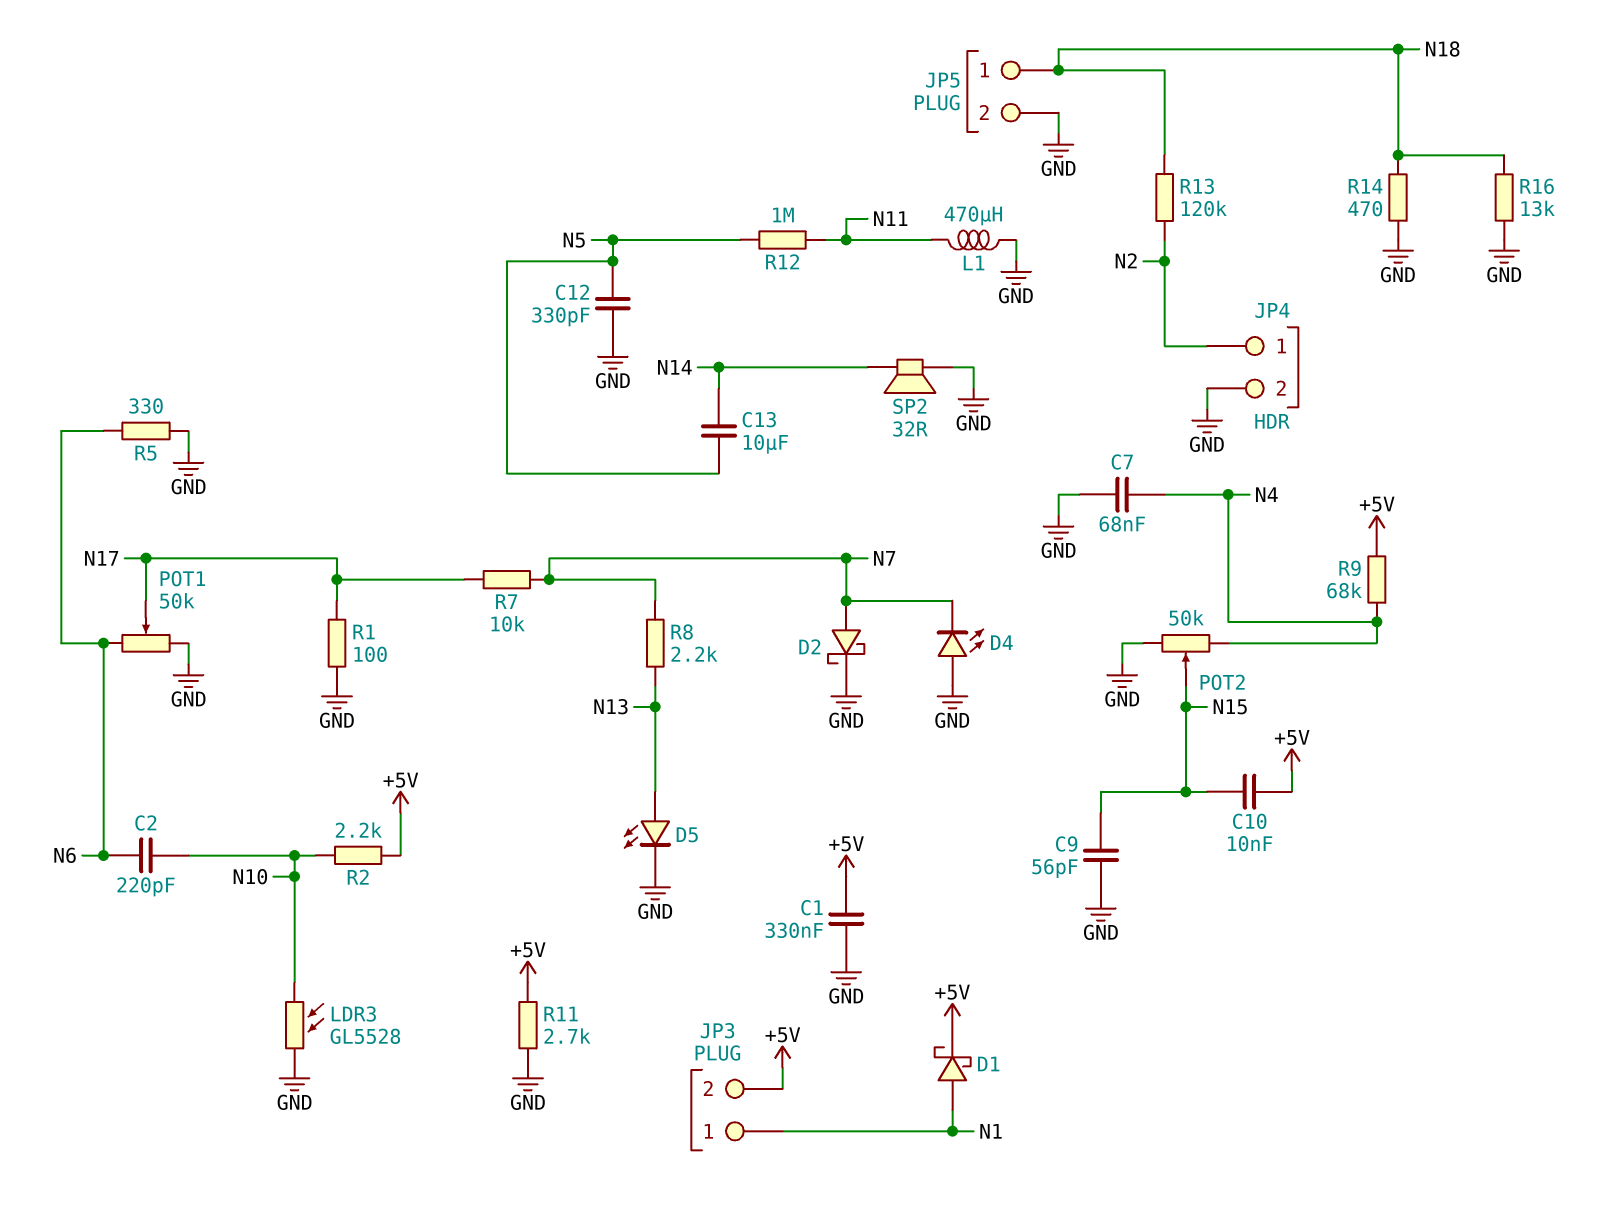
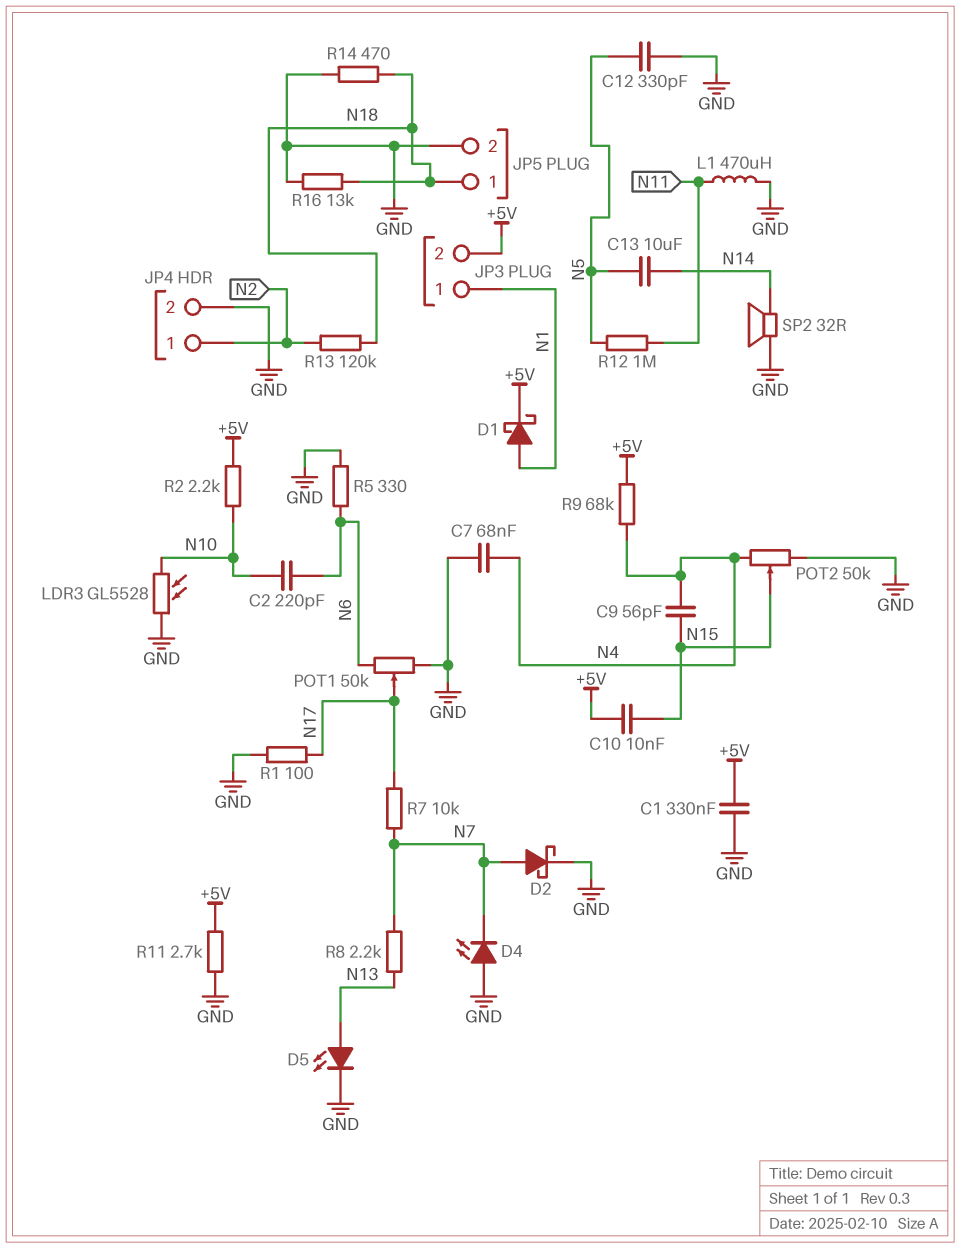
C9: 56pF (GND, N15) -> 56pF (N4, N15)

